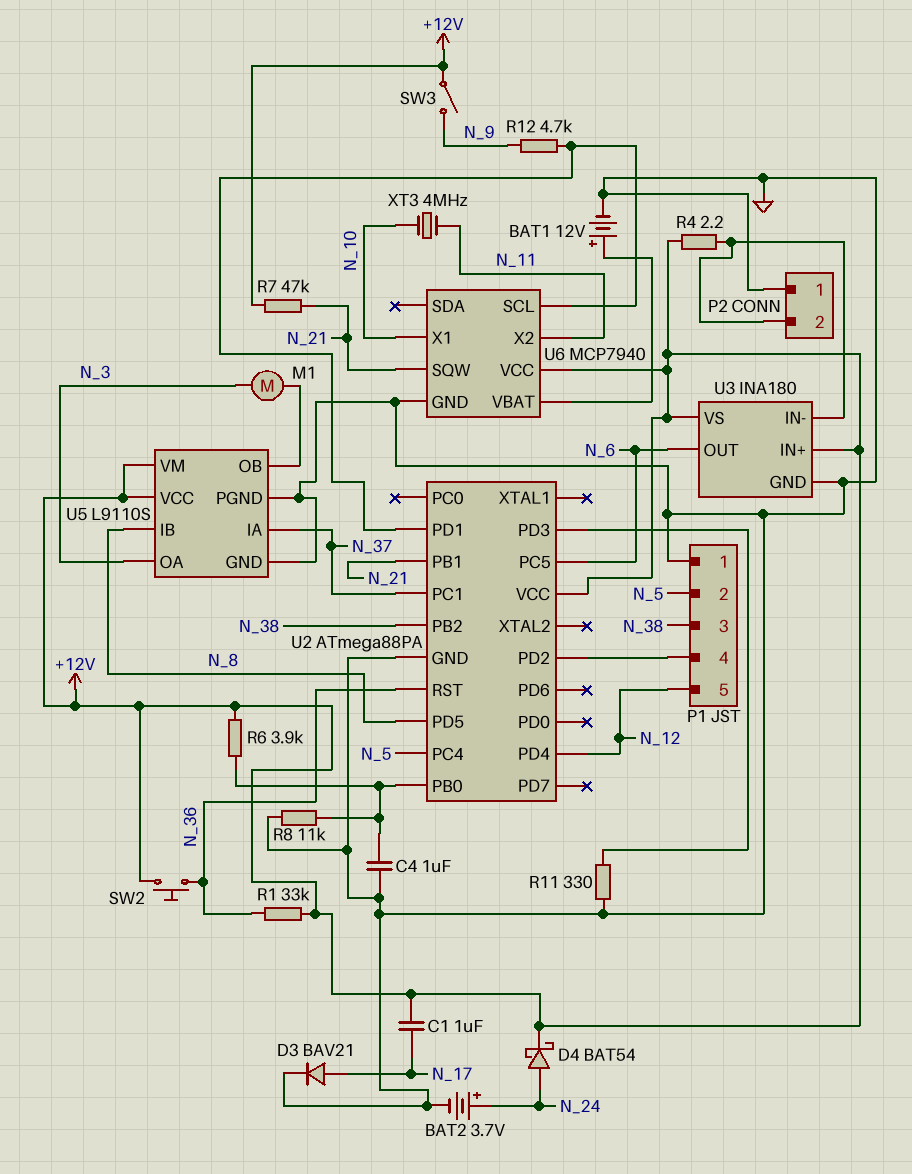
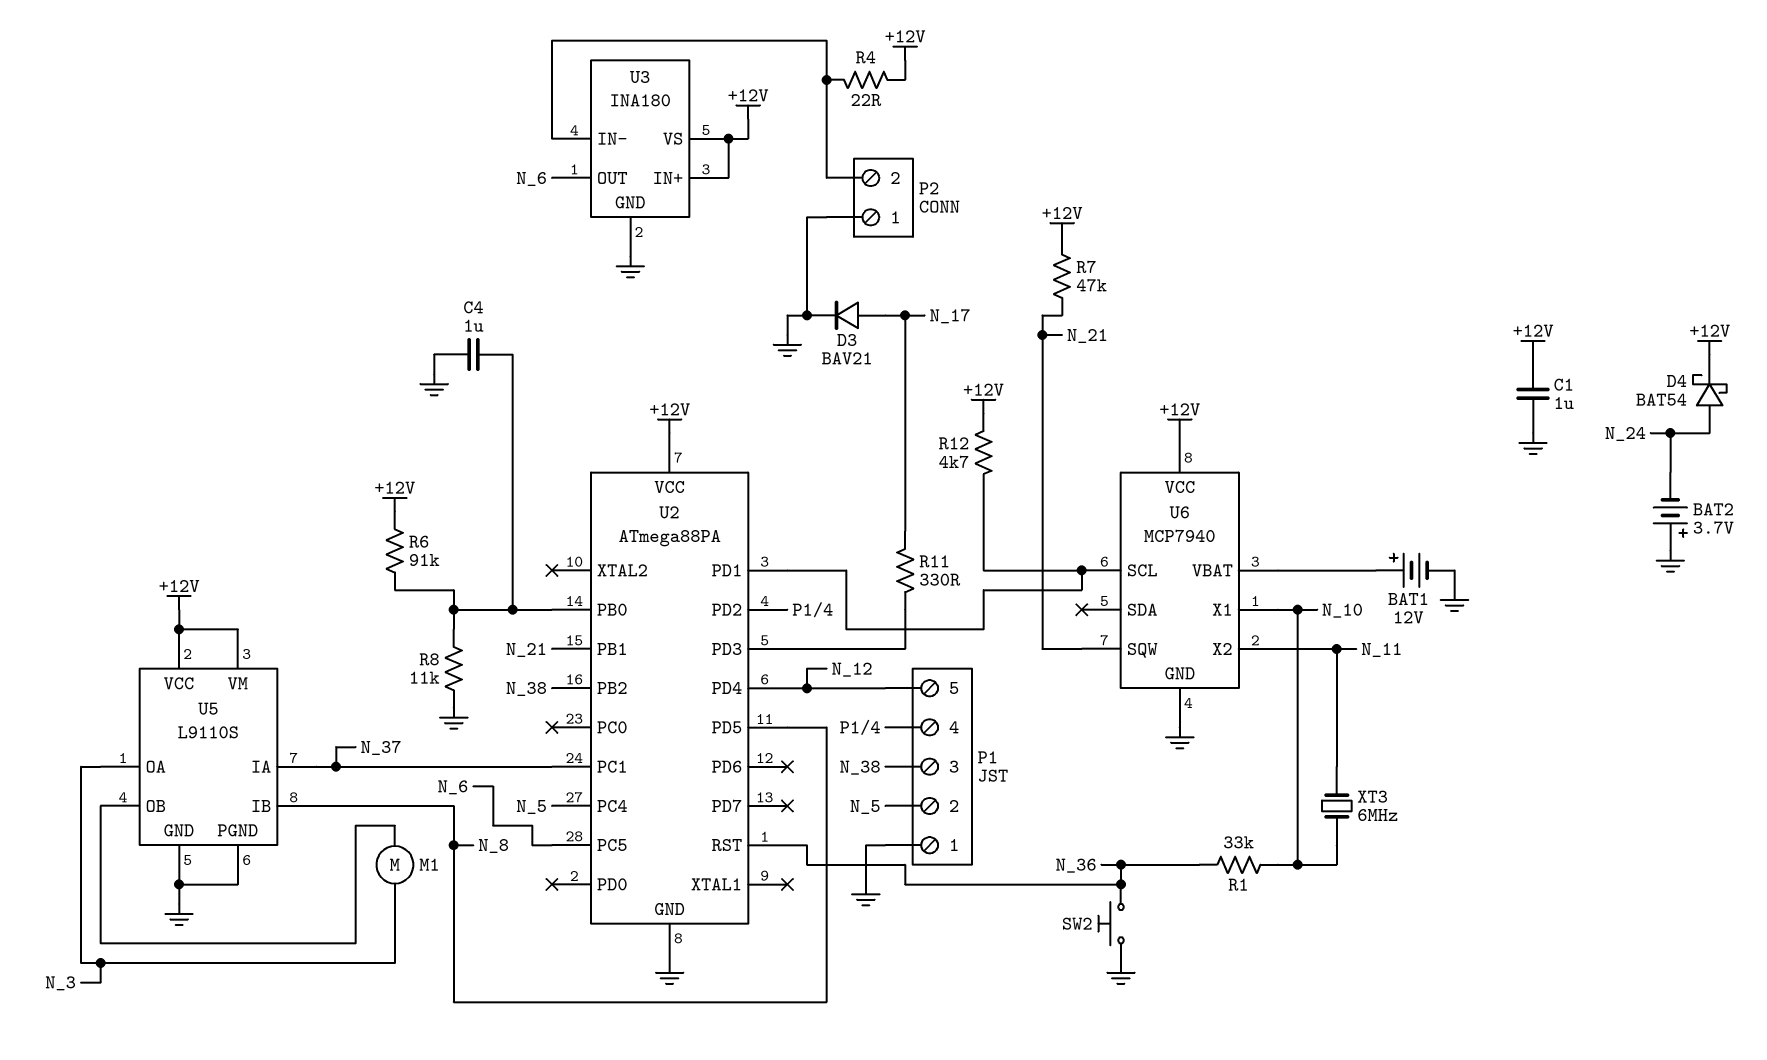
BAT2: 3.7V (plus N_24, minus GND) -> 3.7V (plus GND, minus N_24)
C1: 1uF (+12V, N_17) -> 1uF (+12V, GND)
R1: 33k (+12V, N_36) -> 33k (N_10, N_36)
R4: 2.2 (+12V, P2/2) -> 22 (+12V, P2/2)
R6: 3.9k (+12V, U2/PB0) -> 91k (+12V, U2/PB0)
R11: 330 (GND, U2/PD3) -> 330 (N_17, U2/PD3)
R12: 4.7k (N_9, U2/PD1) -> 4.7k (+12V, U2/PD1)
SW2: button (+12V, N_36) -> button (GND, N_36)
SW3: switch (+12V, N_9) -> none
XT3: 4MHz (N_10, N_11) -> 6MHz (N_10, N_11)

